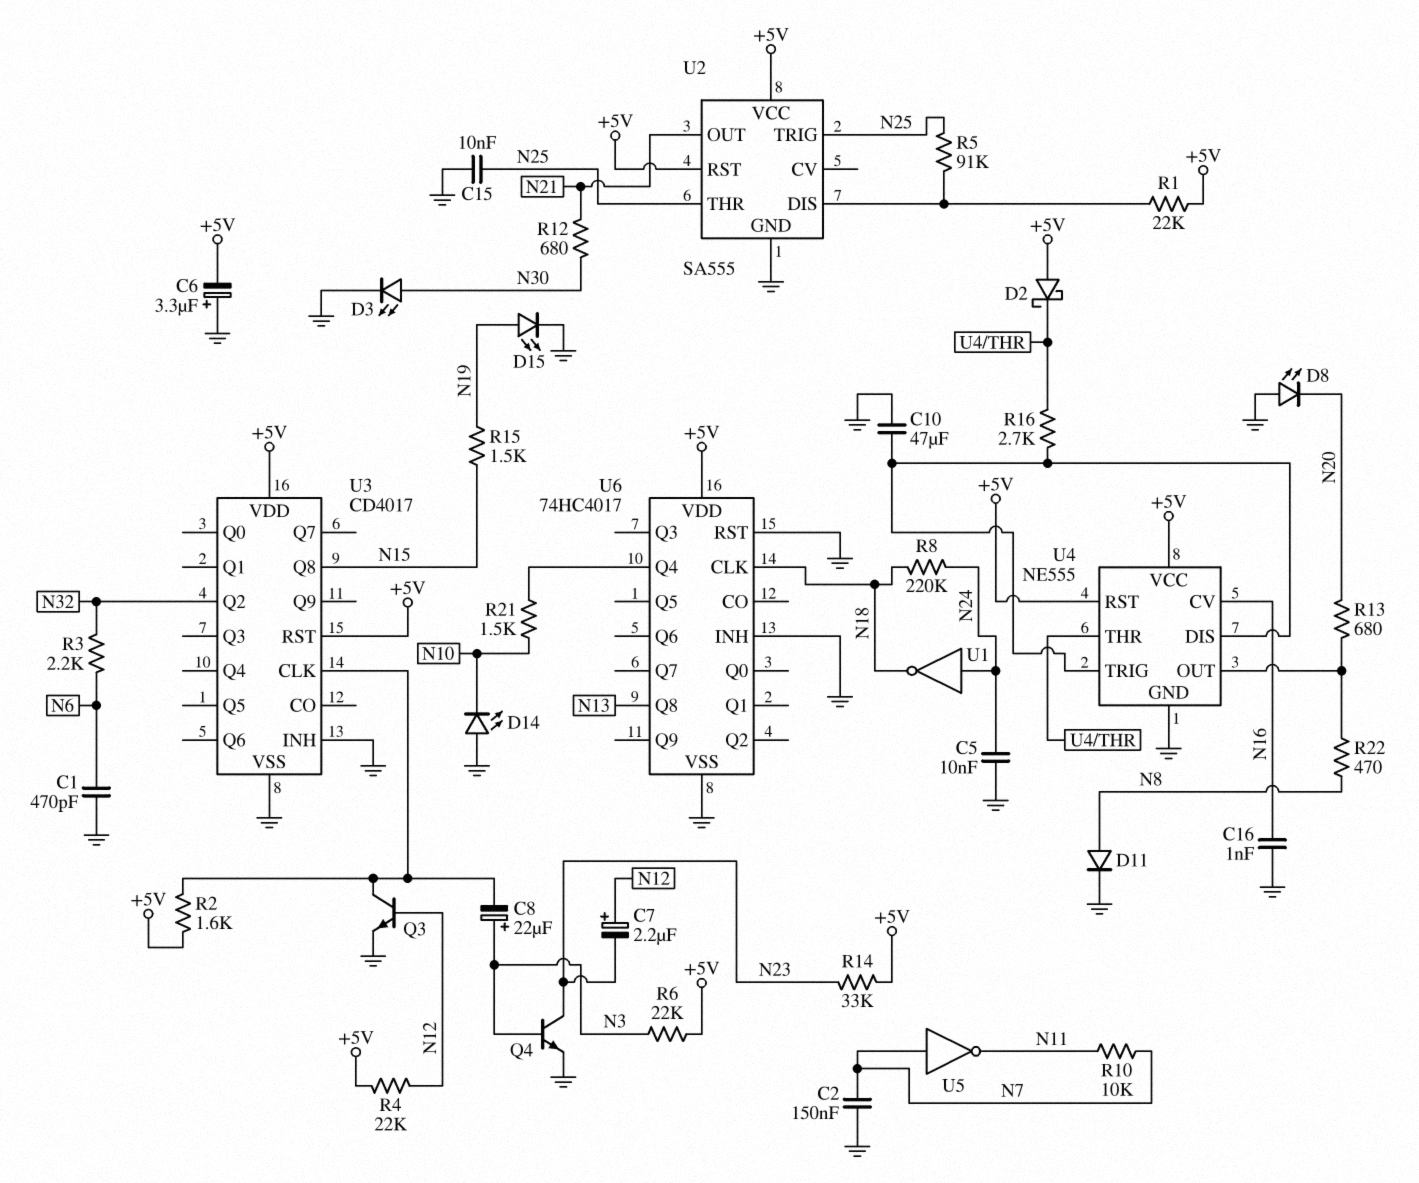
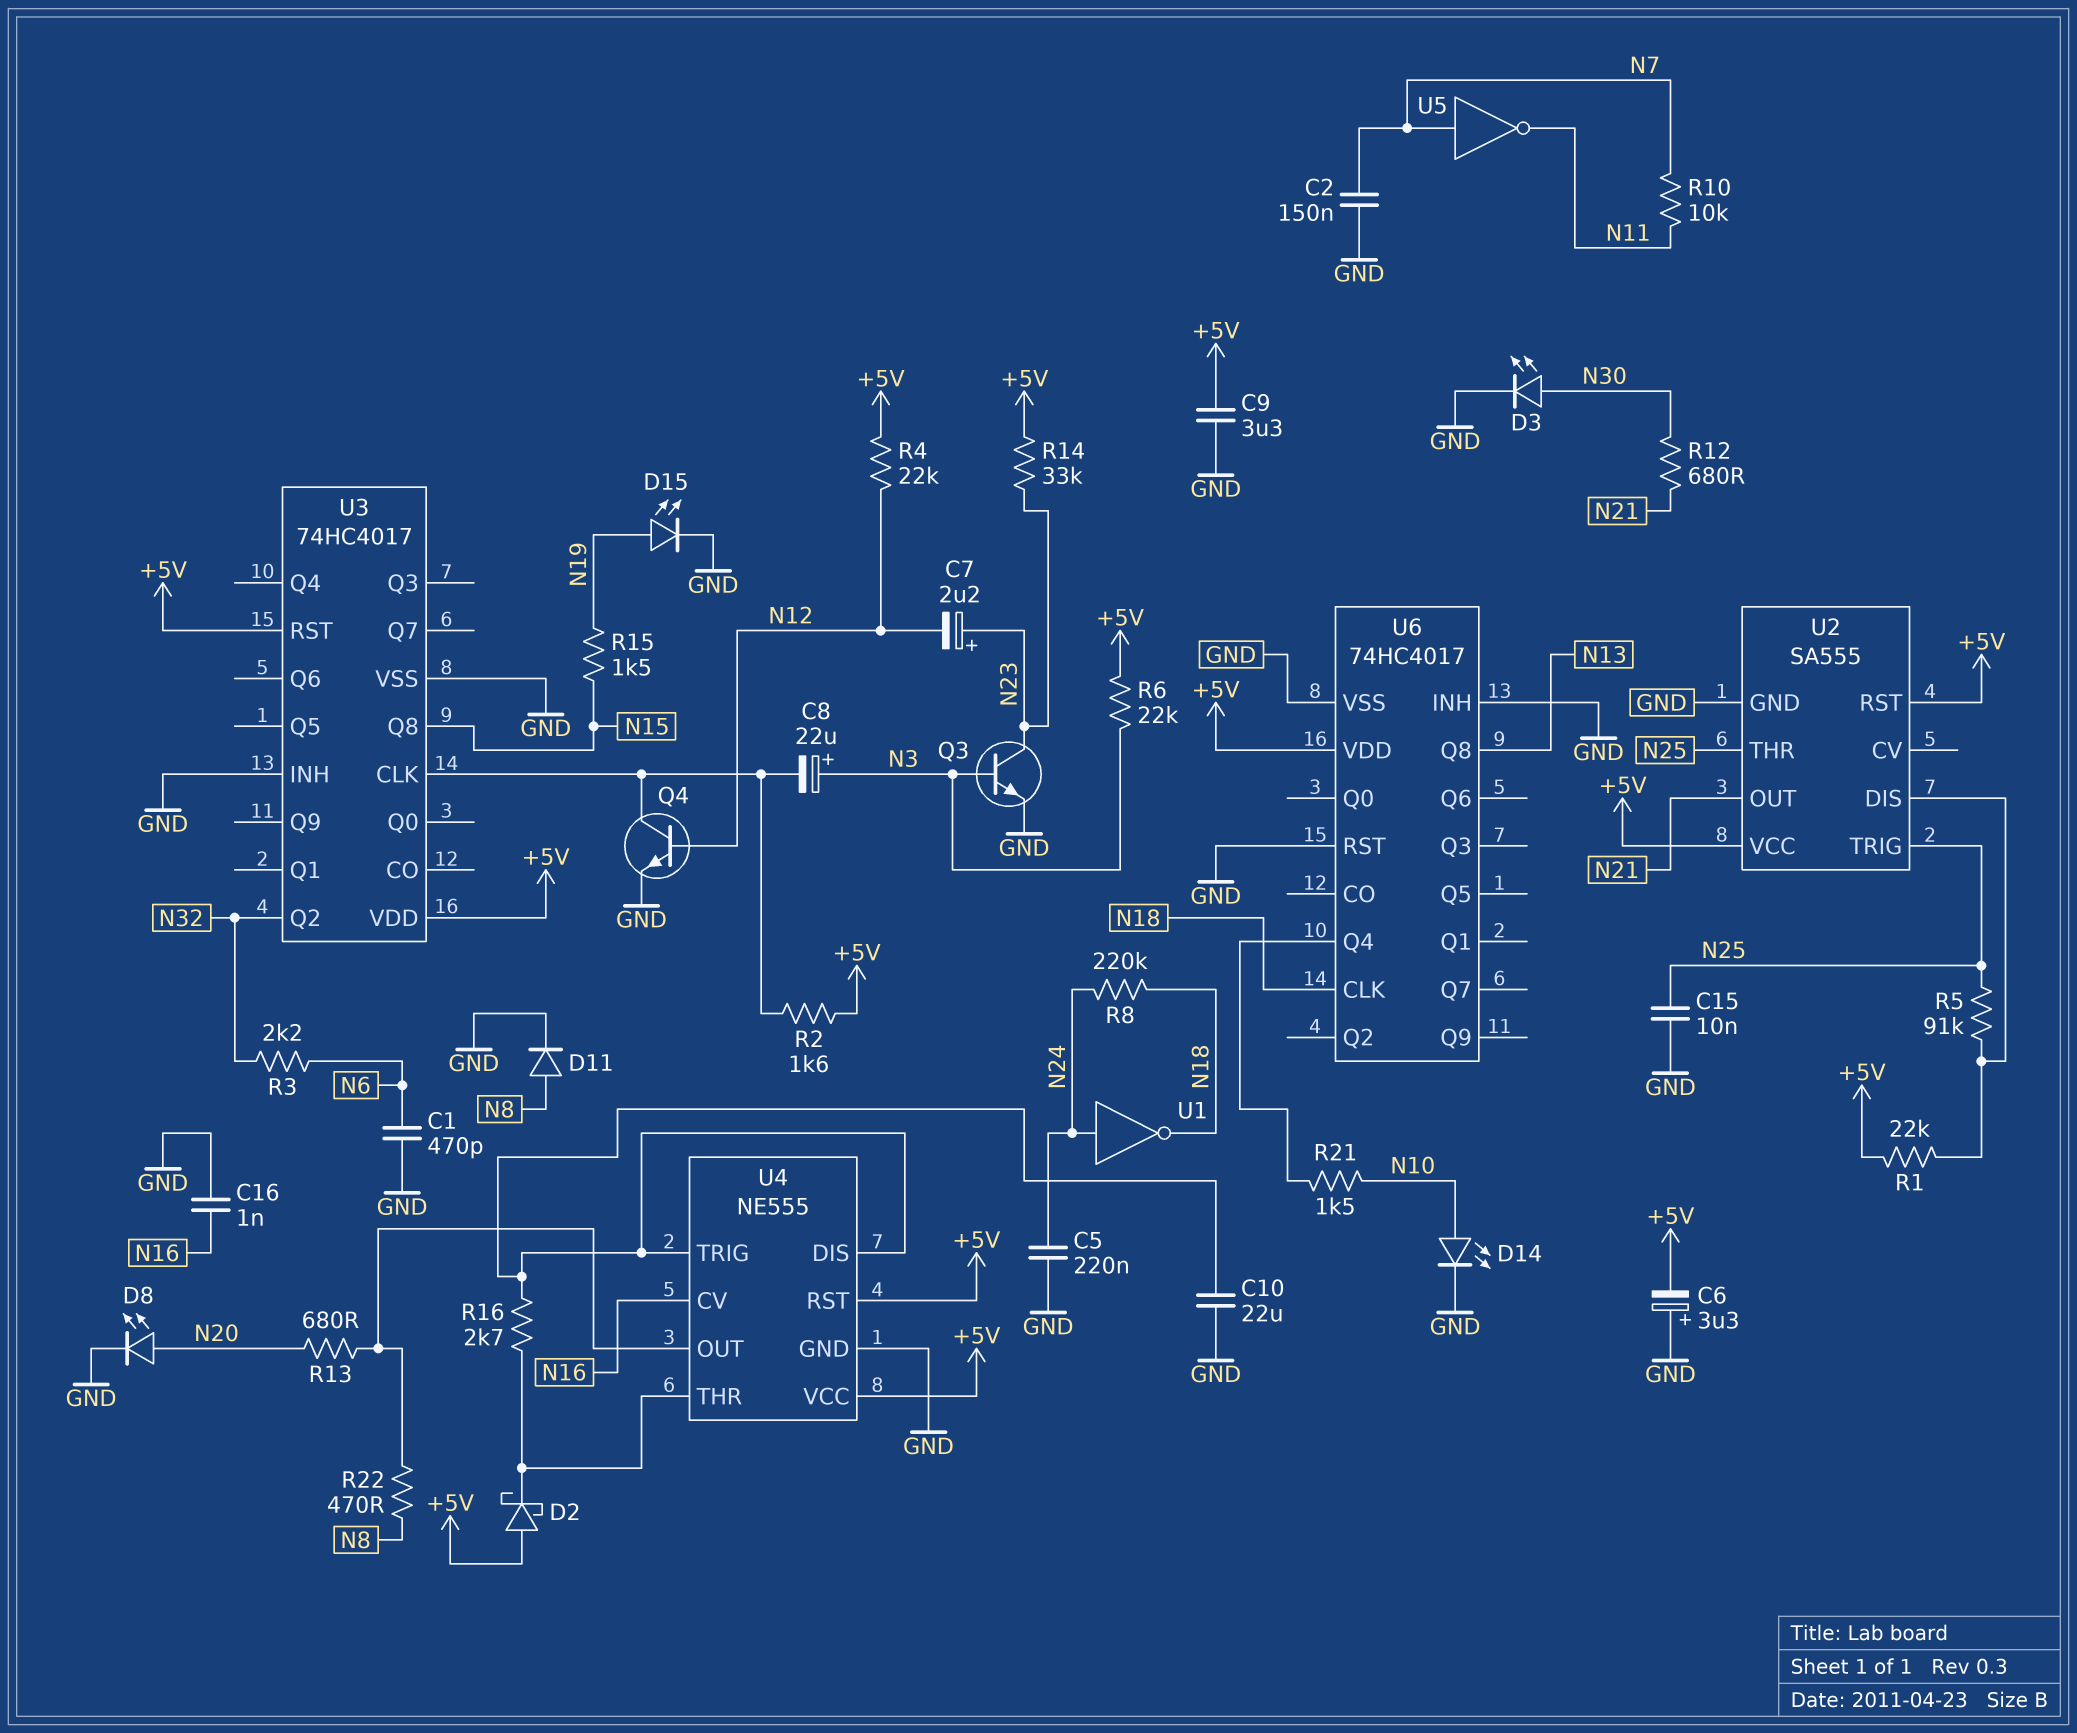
C5: 10nF (GND, N24) -> 220nF (GND, N24)
C7: 2.2uF (plus N12, minus N23) -> 2.2uF (plus N23, minus N12)
C9: none -> 3.3uF (+5V, GND)
C10: 47uF (GND, U4/DIS) -> 22uF (GND, U4/DIS)
D8: LED (A GND, K N20) -> LED (A N20, K GND)
D14: LED (A GND, K N10) -> LED (A N10, K GND)
Q3: NPN (B N12, C U3/CLK, E GND) -> NPN (B N3, C N23, E GND)
Q4: NPN (B N3, C N23, E GND) -> NPN (B N12, C U3/CLK, E GND)
U3: CD4017 -> 74HC4017

